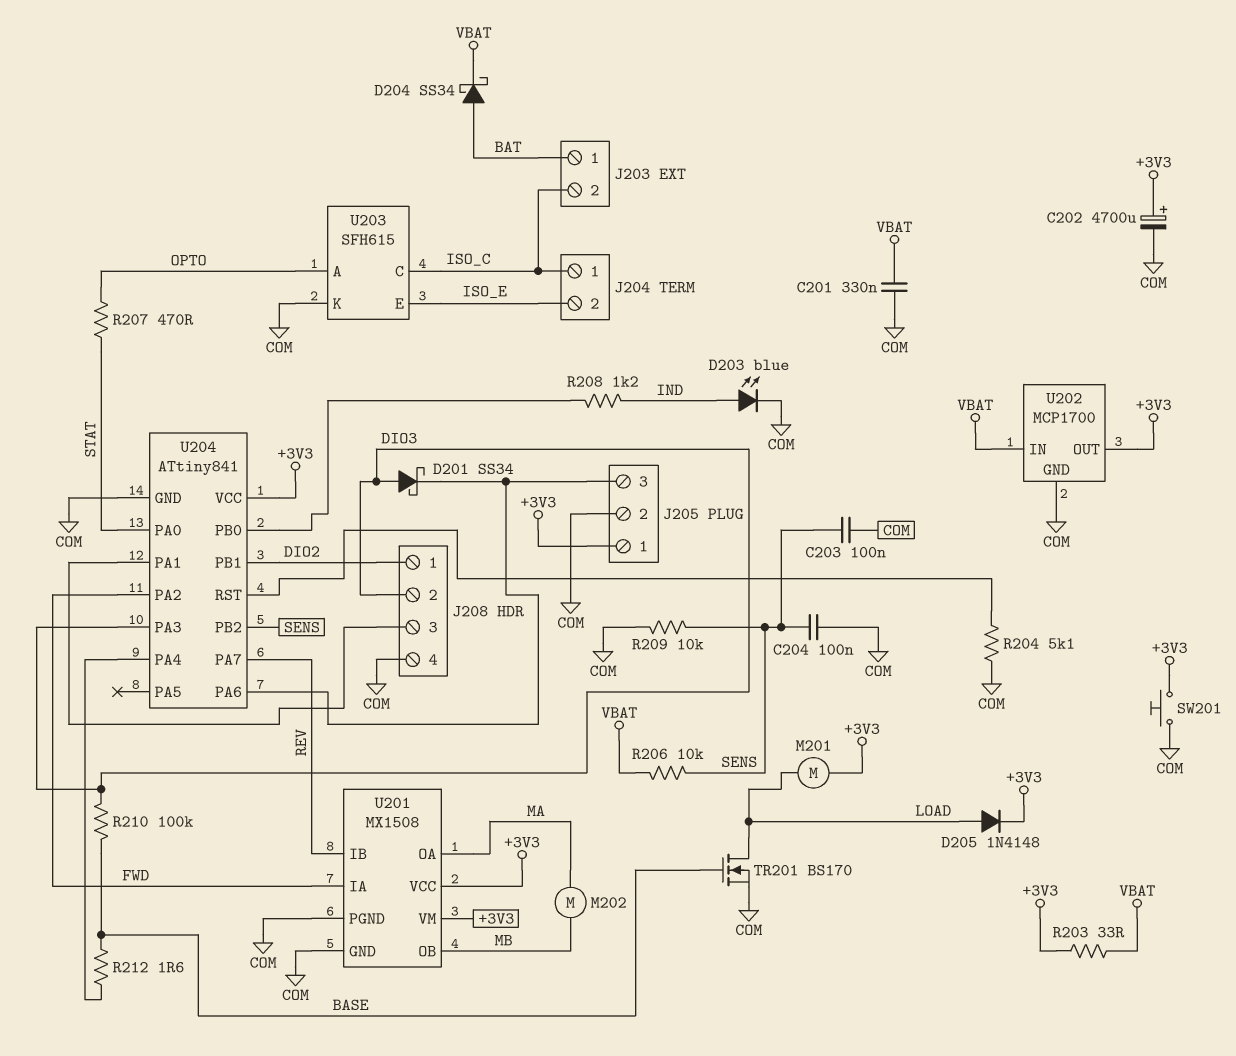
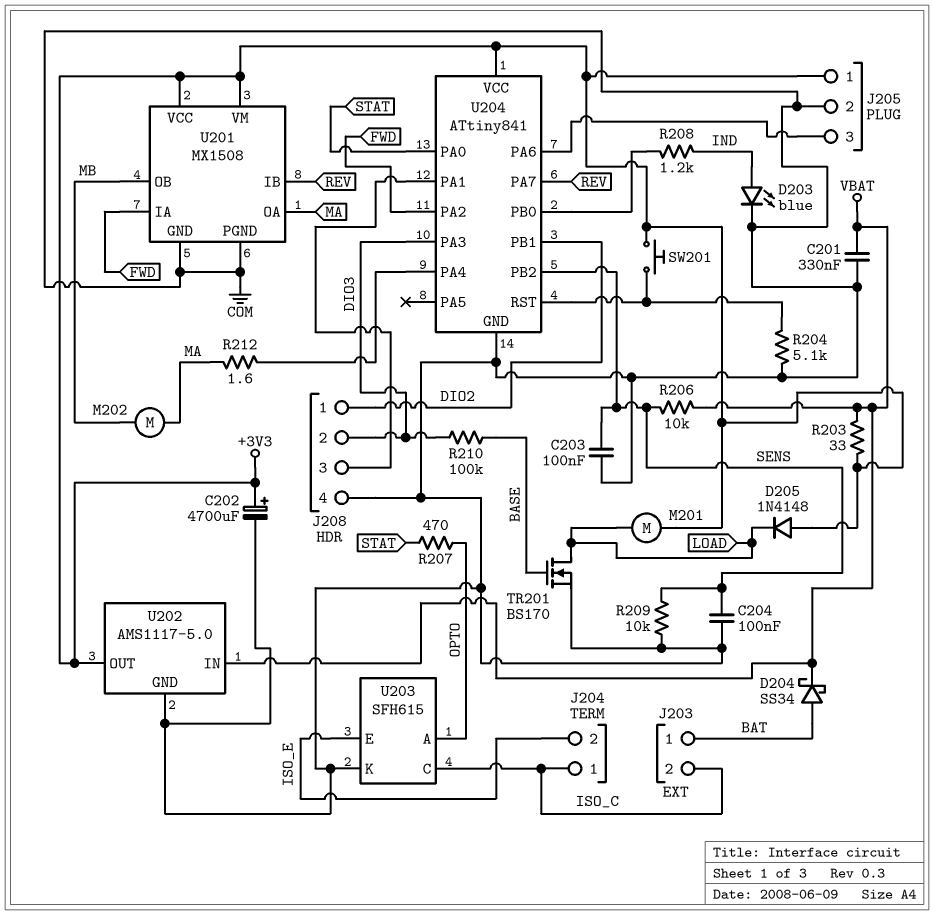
D201: schottky SS34 (A DIO3, K J205/3) -> none
D205: diode 1N4148 (A LOAD, K +3V3) -> diode 1N4148 (A +3V3, K LOAD)
R212: 1.6 (BASE, U204/PA4) -> 1.6 (MA, U204/PA4)
SW201: button (+3V3, COM) -> button (+3V3, U204/RST)
U202: MCP1700 -> AMS1117-5.0

